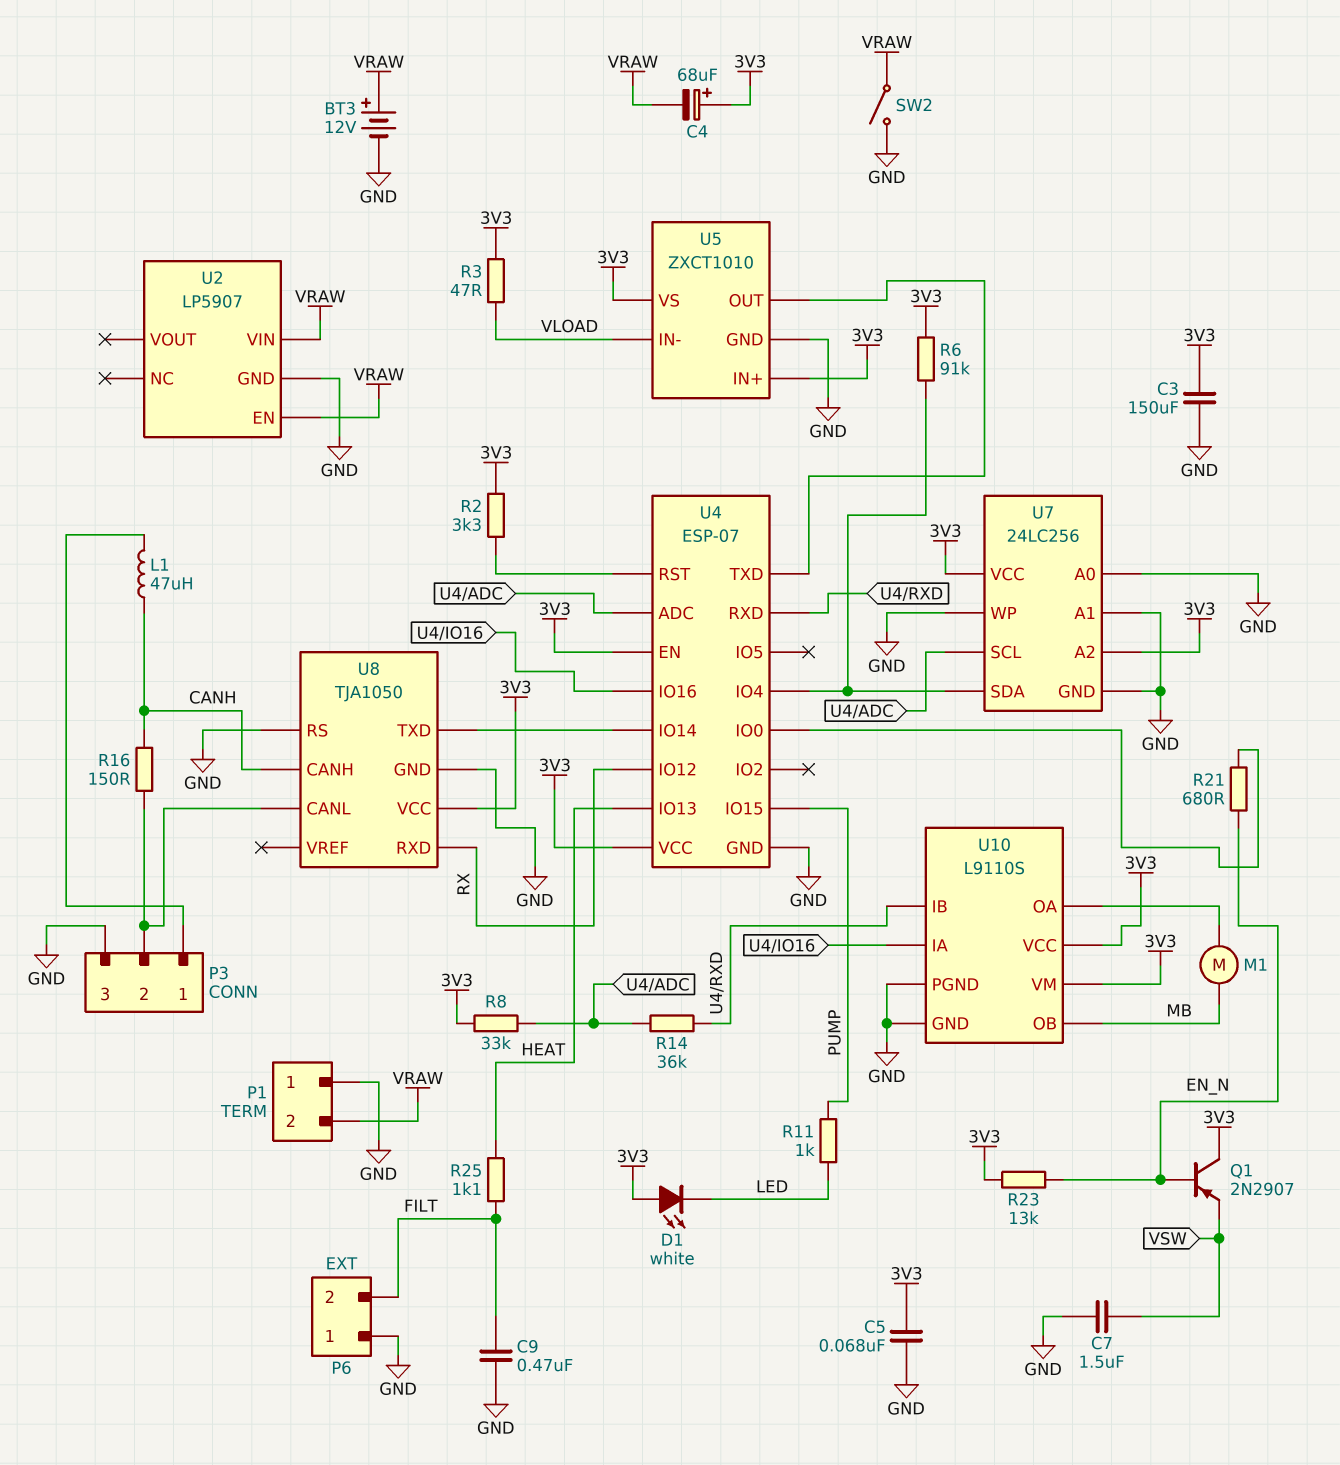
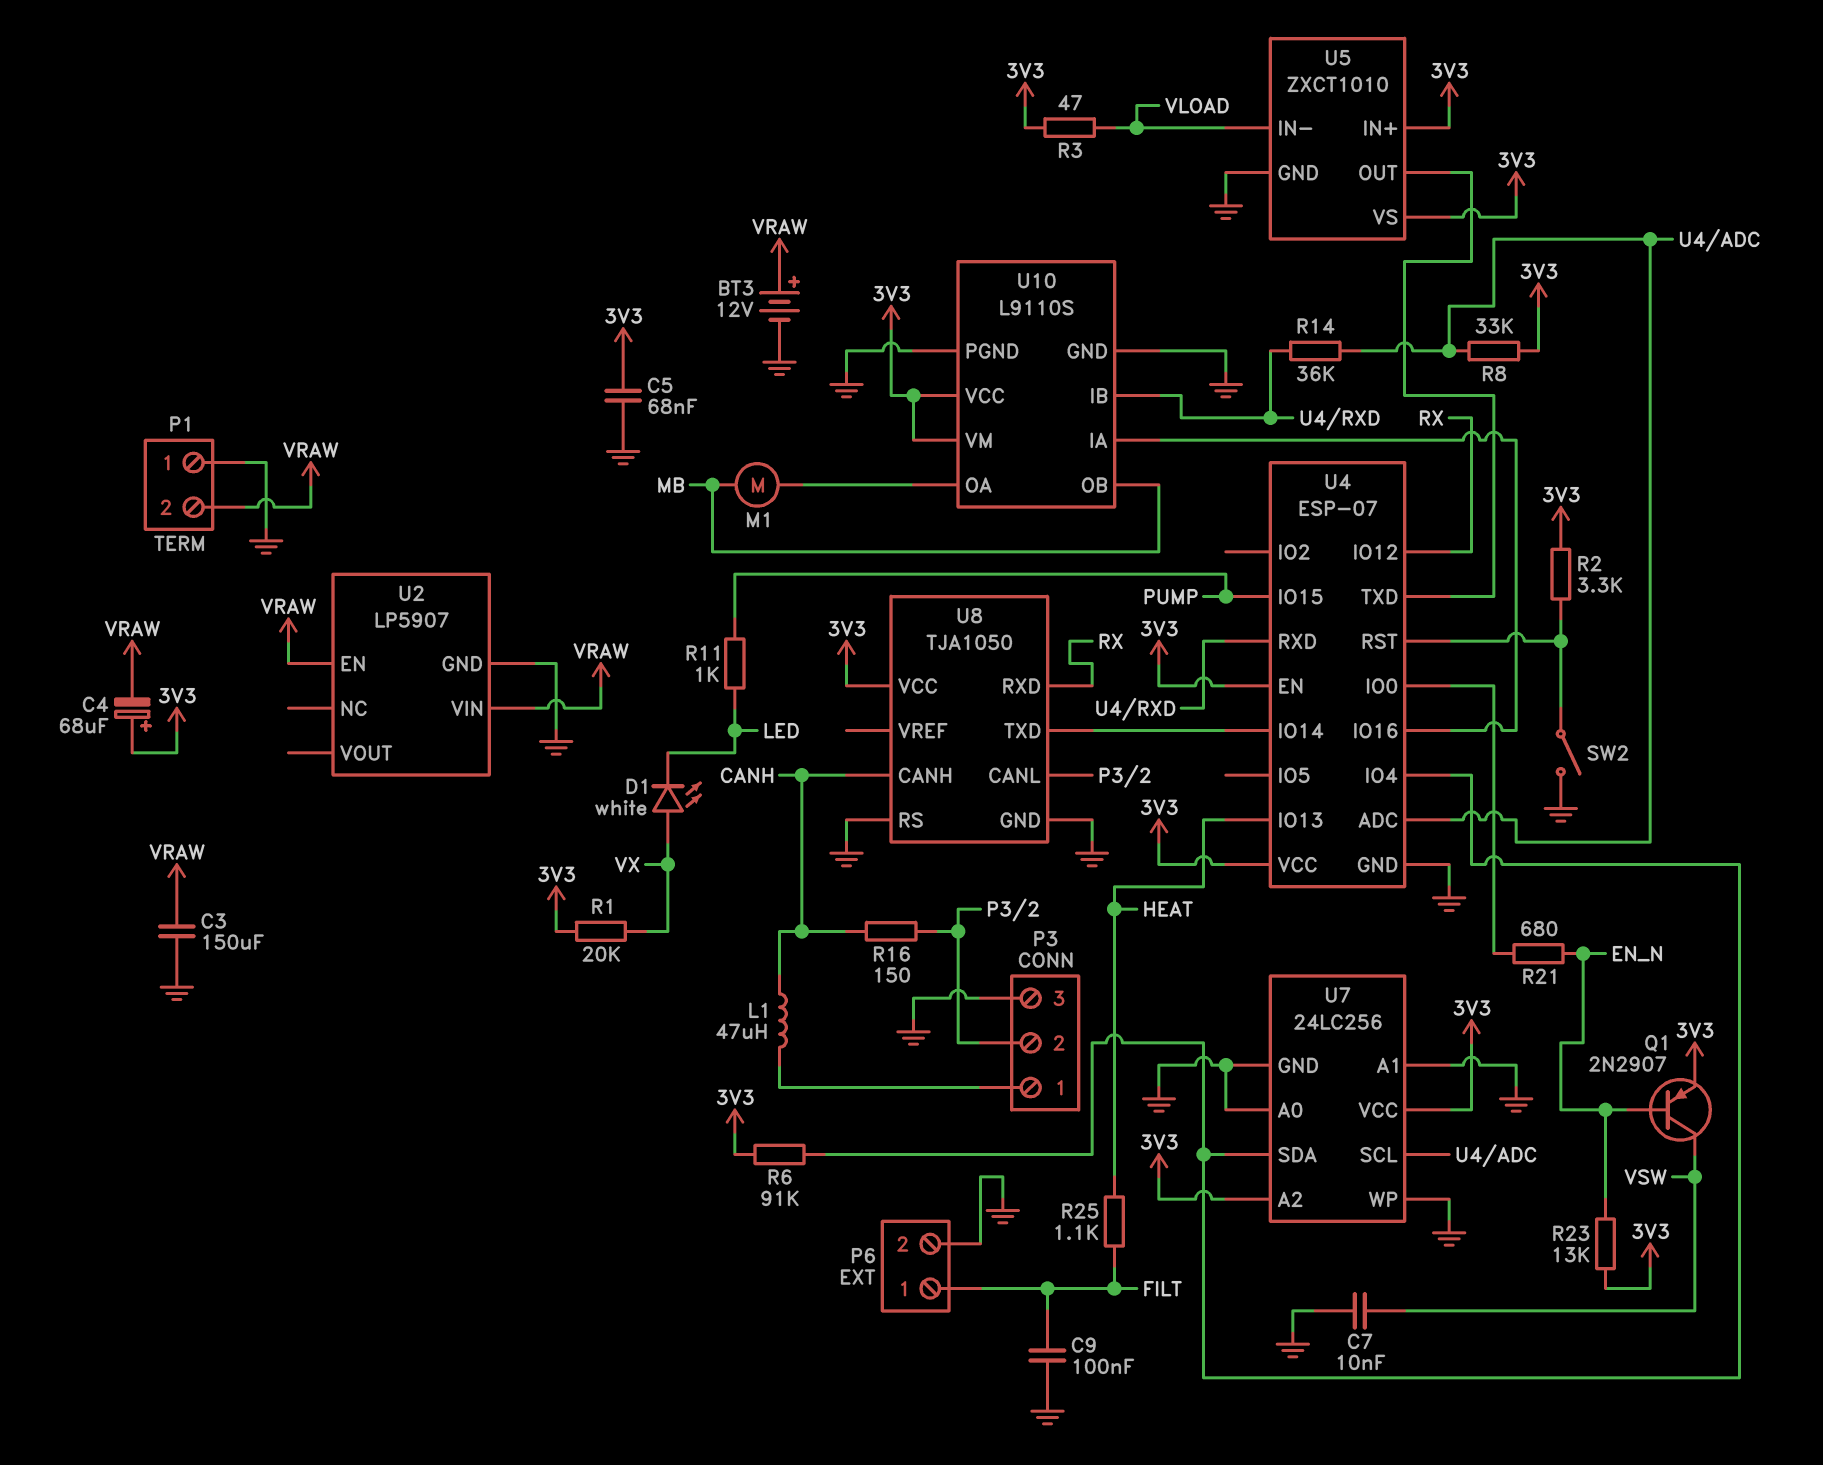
C3: 150uF (3V3, GND) -> 150uF (GND, VRAW)
C7: 1.5uF (GND, VSW) -> 10nF (GND, VSW)
C9: 470nF (FILT, GND) -> 100nF (FILT, GND)
D1: LED white (A 3V3, K LED) -> LED white (A VX, K LED)
P6 pin 1: GND -> FILT
P6 pin 2: FILT -> GND
Q1: PNP 2N2907 (B EN_N, C 3V3, E VSW) -> PNP 2N2907 (B EN_N, C VSW, E 3V3)
R1: none -> 20k (3V3, VX)
SW2: switch (GND, VRAW) -> switch (GND, U4/RST)

